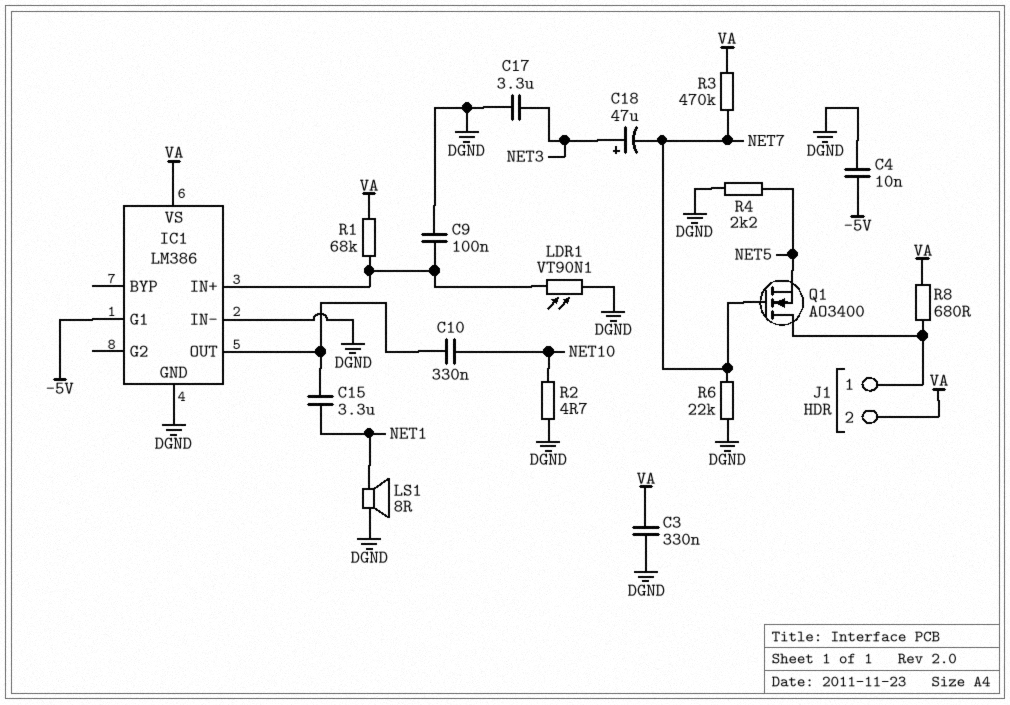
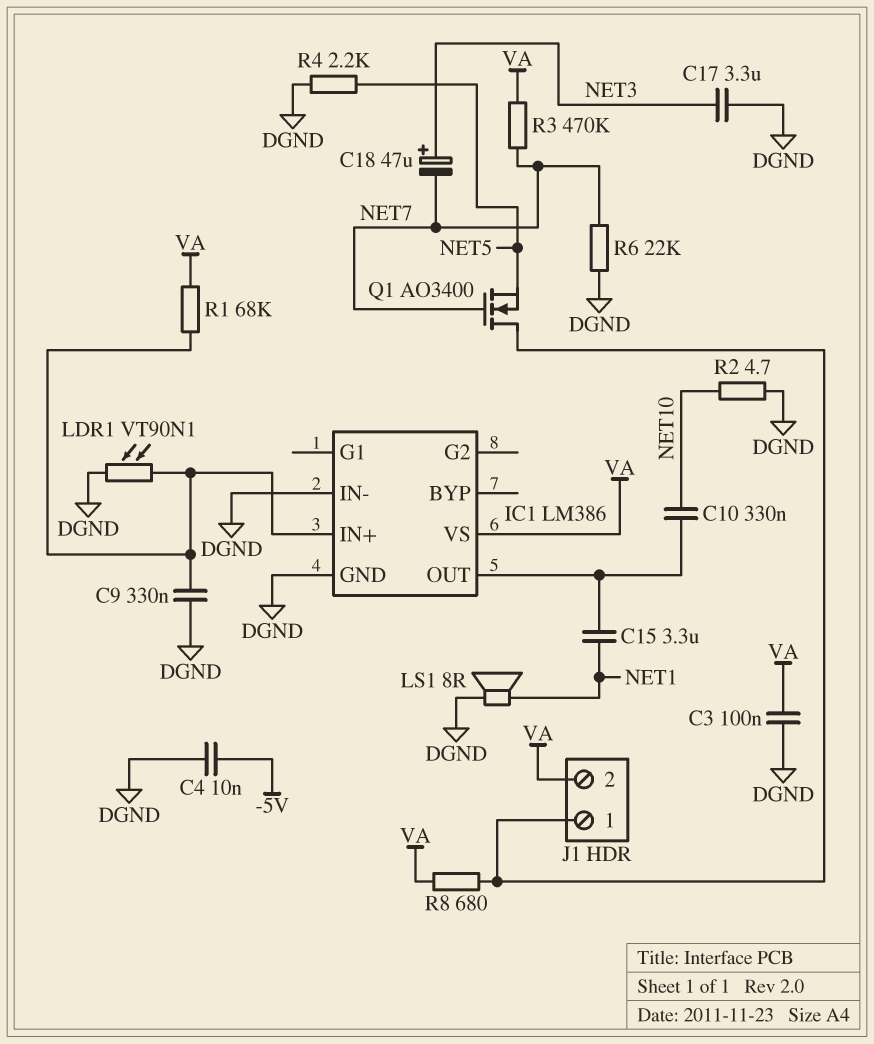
C3: 330nF (DGND, VA) -> 100nF (DGND, VA)
C9: 100nF (DGND, IC1/IN+) -> 330nF (DGND, IC1/IN+)
IC1 pin G1: -5V -> none

